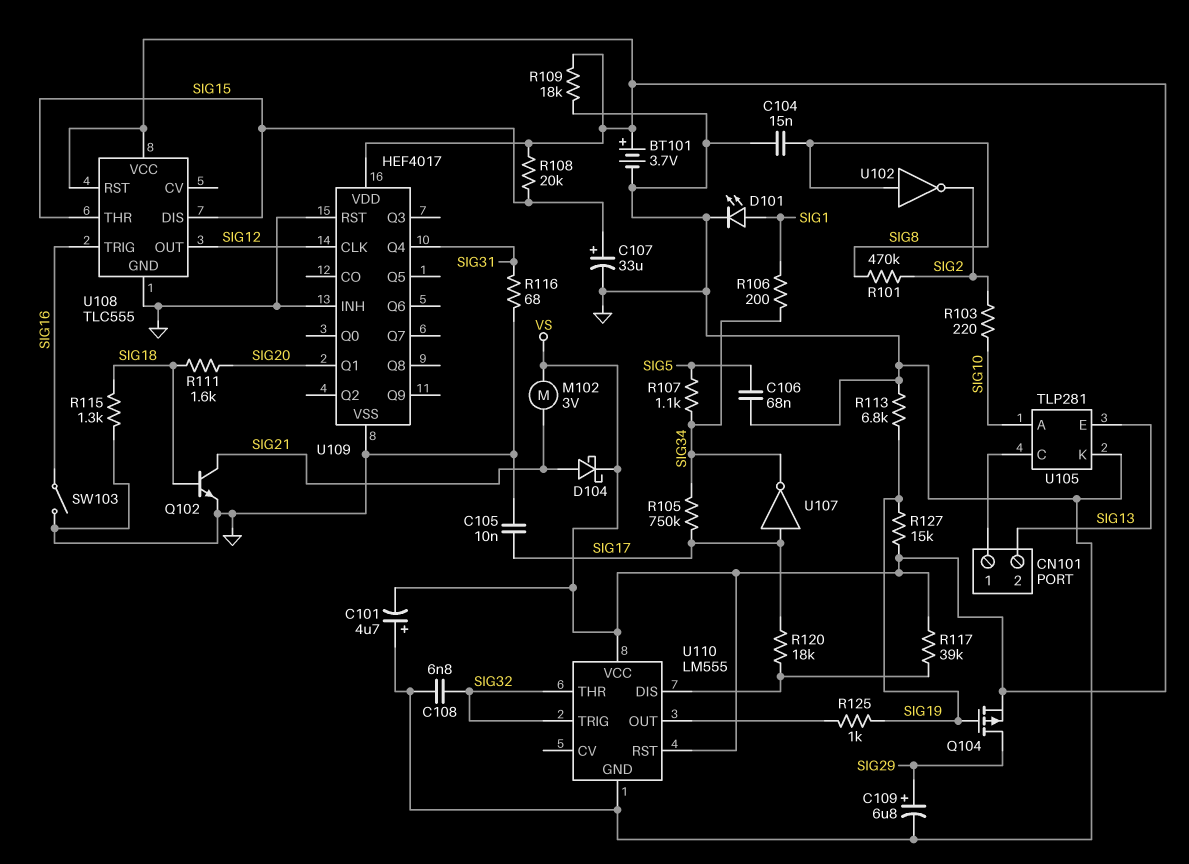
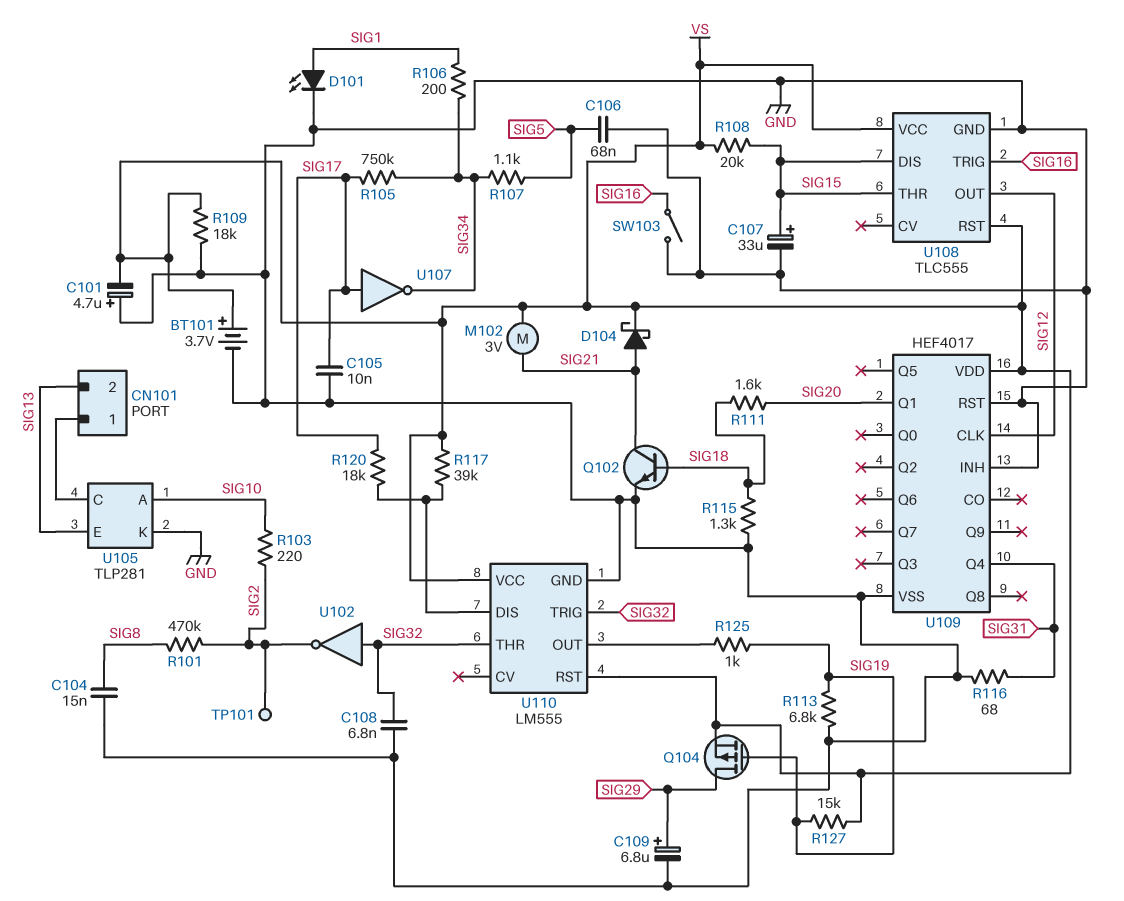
TP101: none -> test point (SIG2)
U102: NOT (in SIG8, out SIG2) -> NOT (in SIG32, out SIG2)

